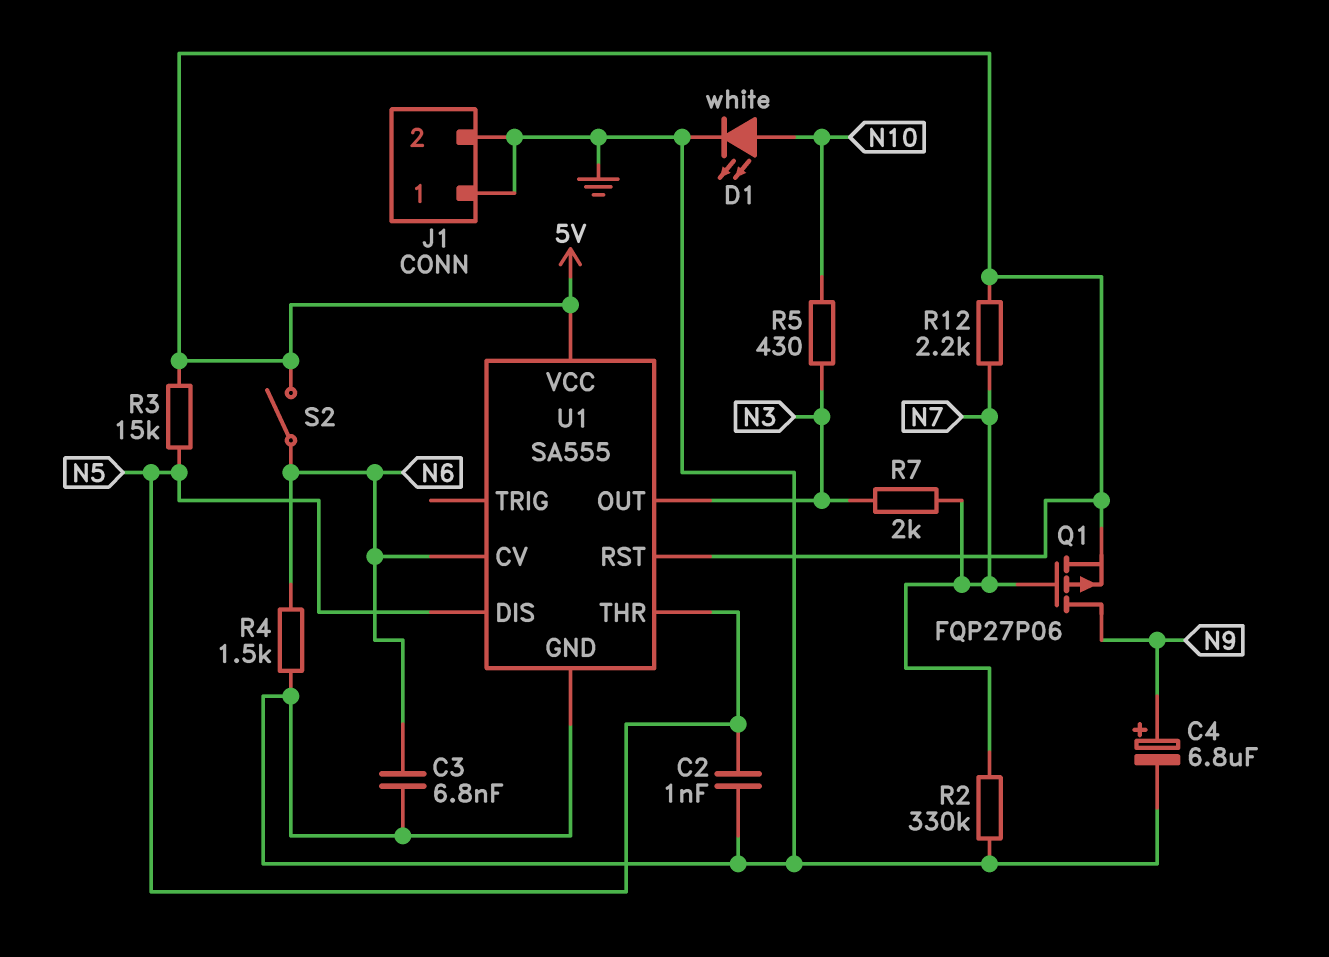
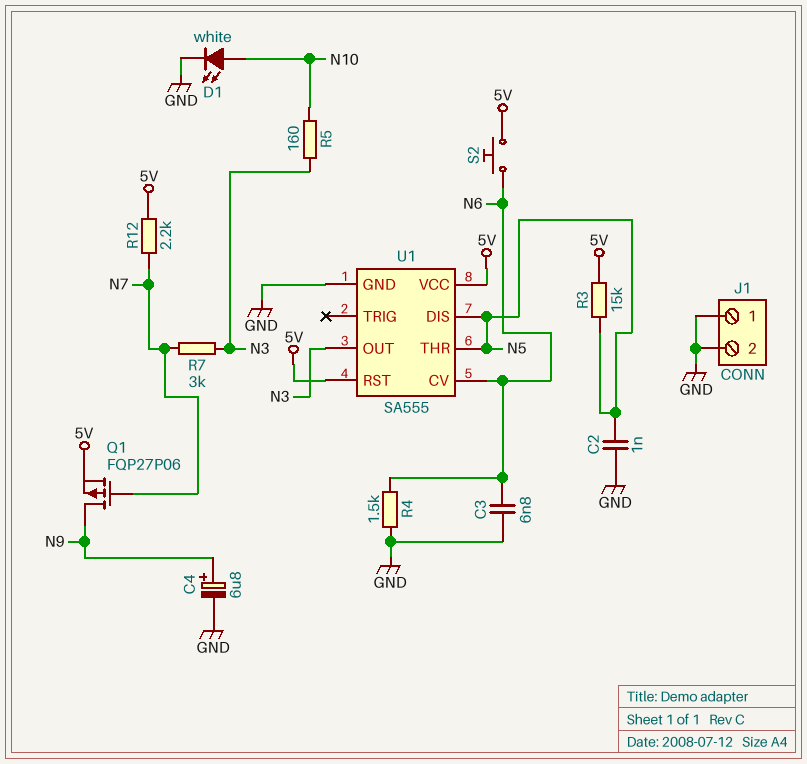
R2: 330k (GND, N7) -> none
R5: 430 (N3, N10) -> 160 (N3, N10)
R7: 2k (N3, N7) -> 3k (N3, N7)
S2: switch (5V, N6) -> button (5V, N6)

